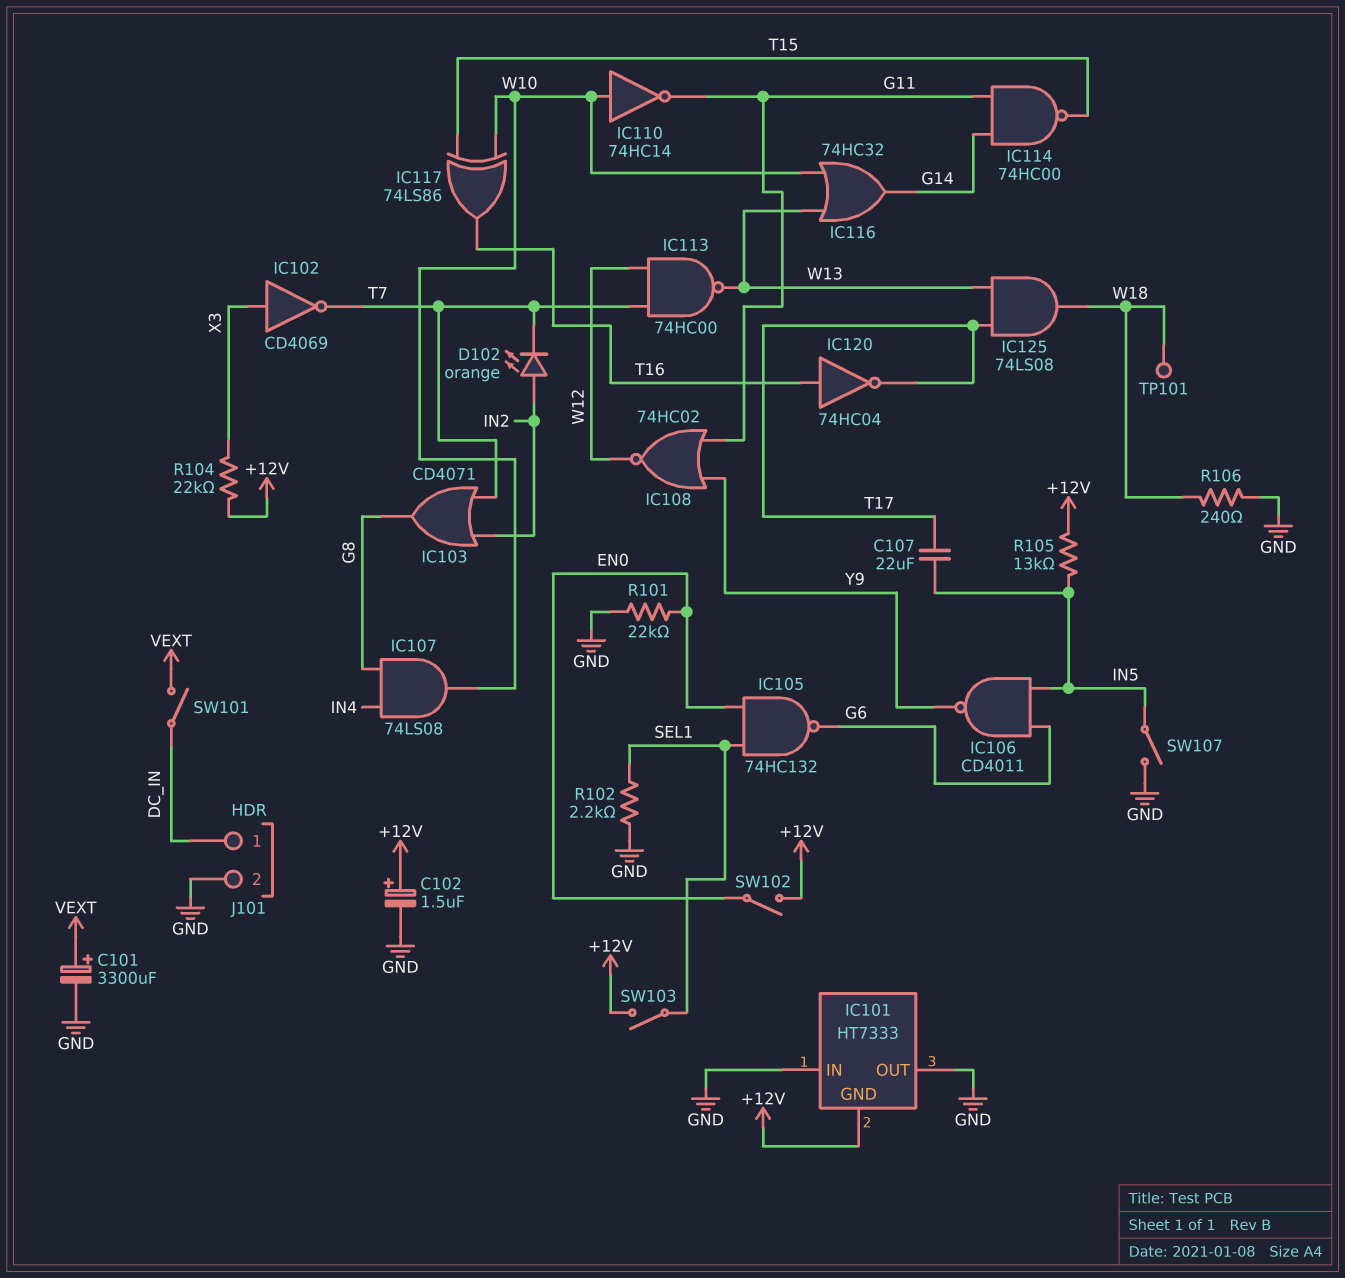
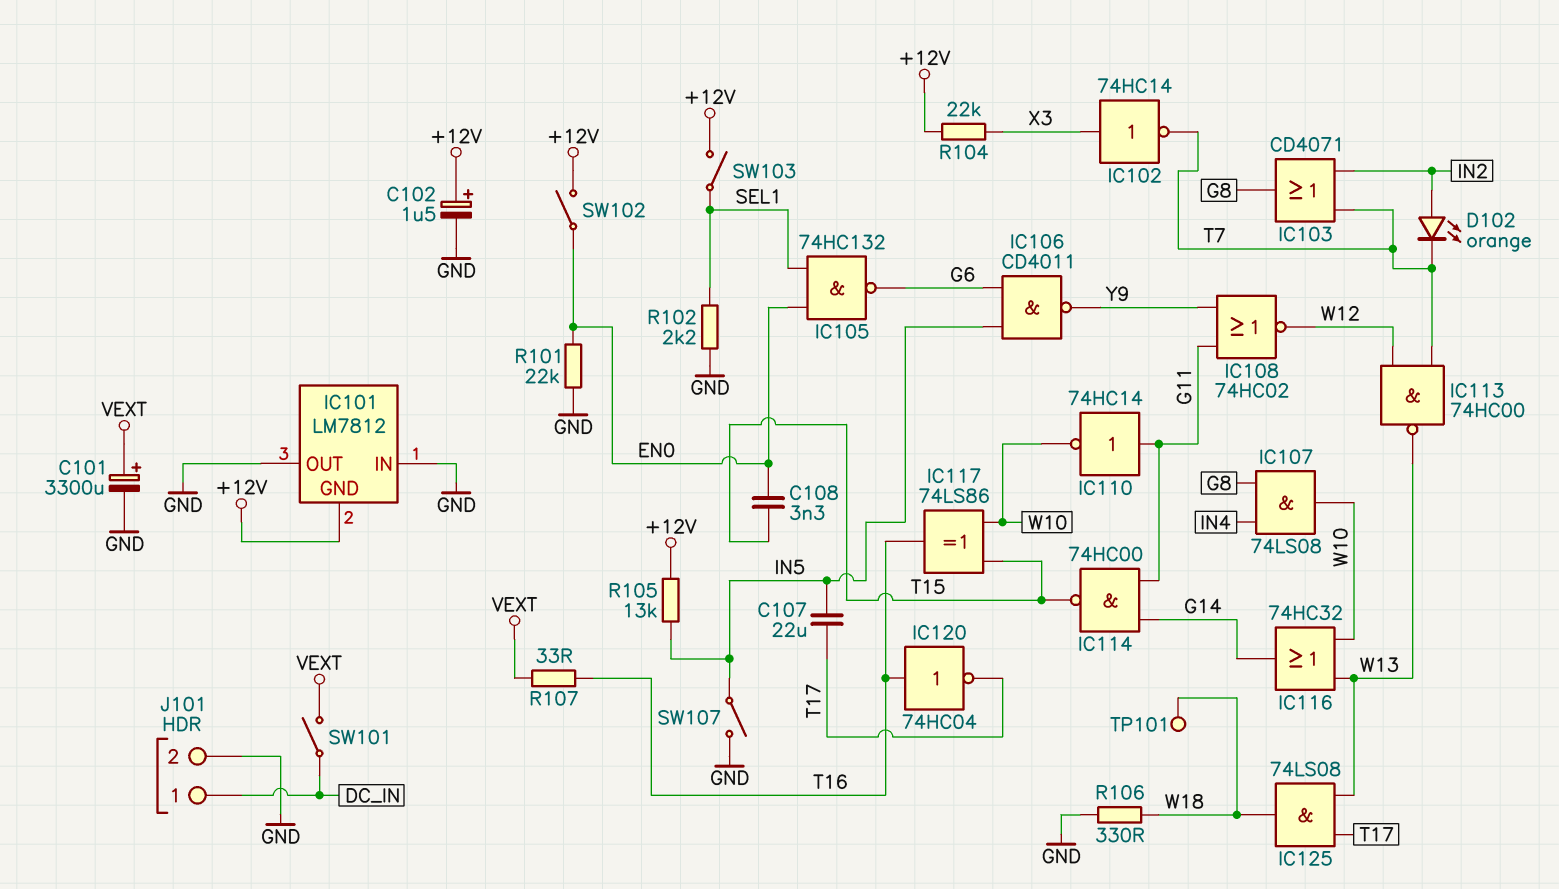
C108: none -> 3.3nF (EN0, T15)
IC101: HT7333 -> LM7812
IC102: NOT CD4069 (in X3, out T7) -> NOT 74HC14 (in X3, out T7)
IC110: NOT 74HC14 (in W10, out G11) -> NOT 74HC14 (in G11, out W10)
R106: 240 (GND, W18) -> 330 (GND, W18)
R107: none -> 33 (T16, VEXT)

